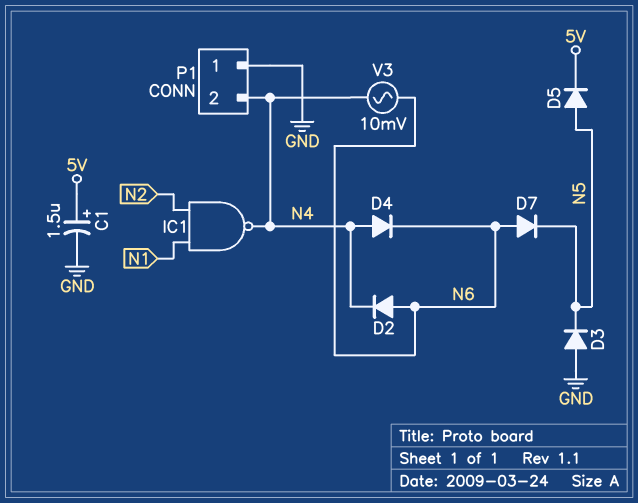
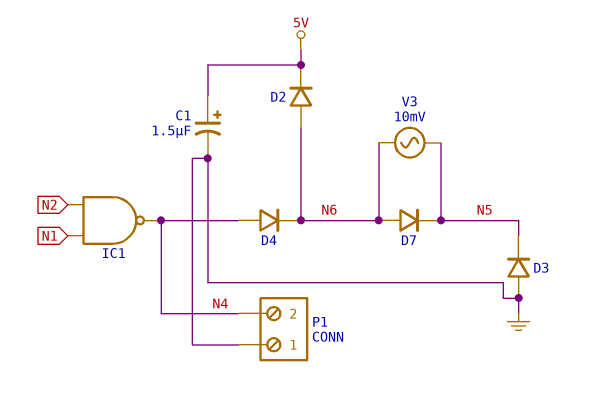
D2: diode (A N6, K N4) -> diode (A N6, K 5V)
D5: diode (A N5, K 5V) -> none
V3: AC 10mV (N4, N6) -> AC 10mV (N5, N6)

